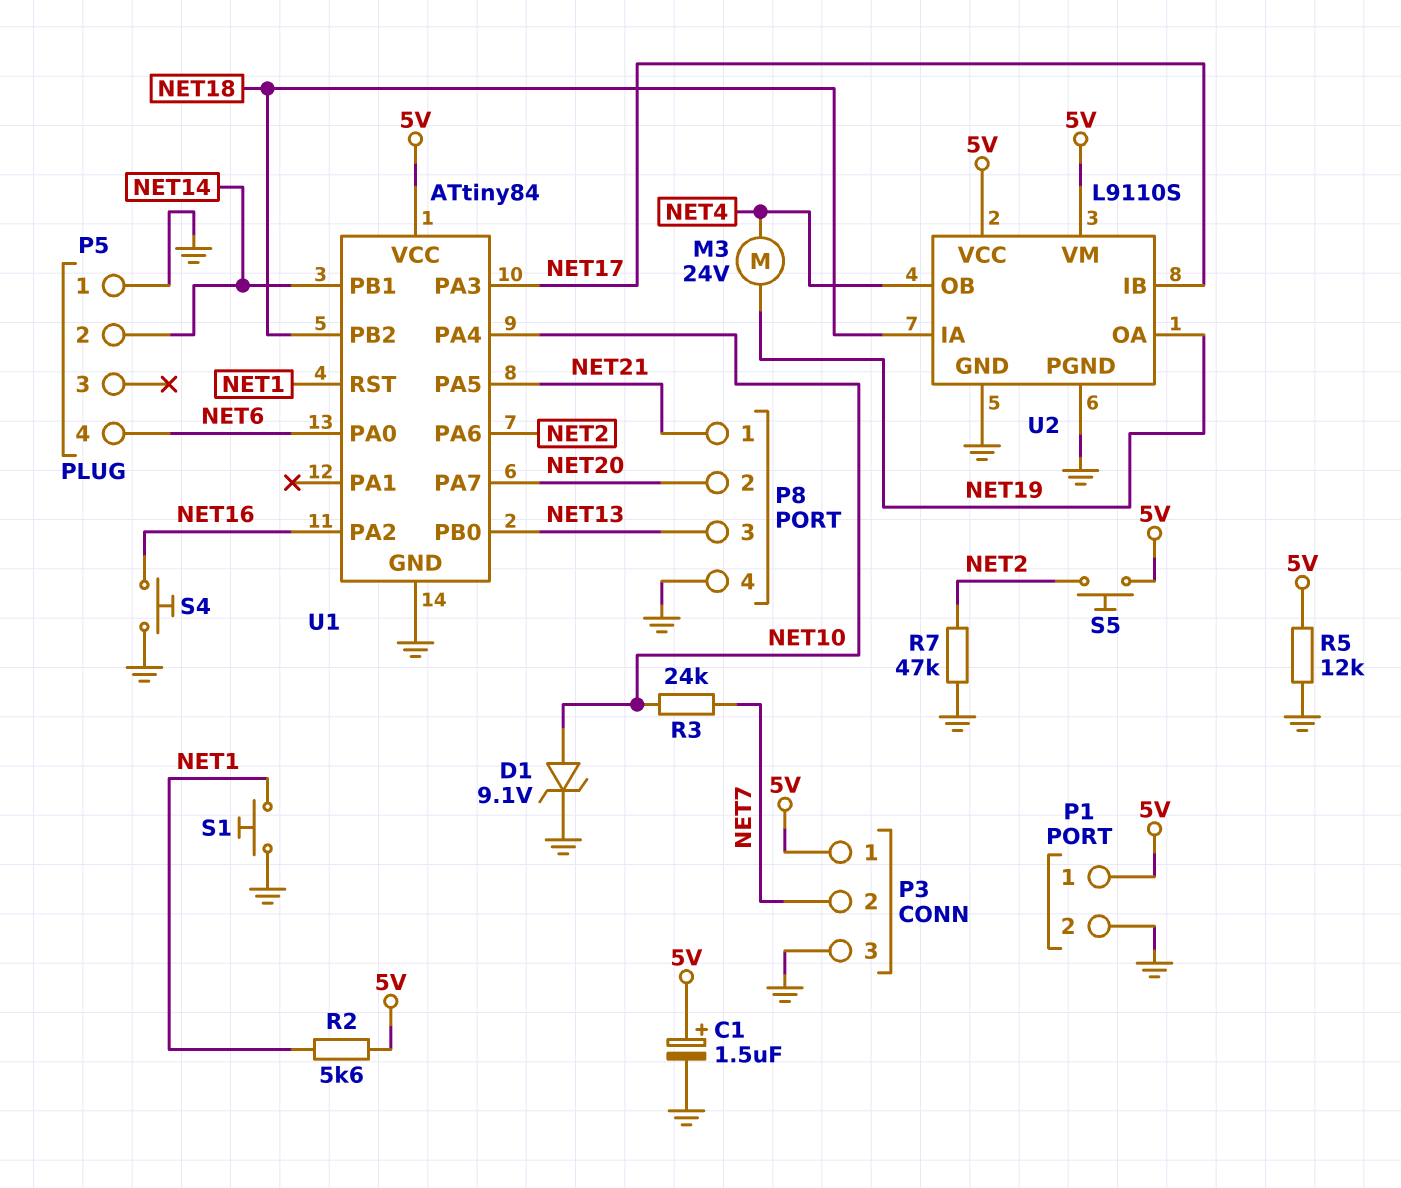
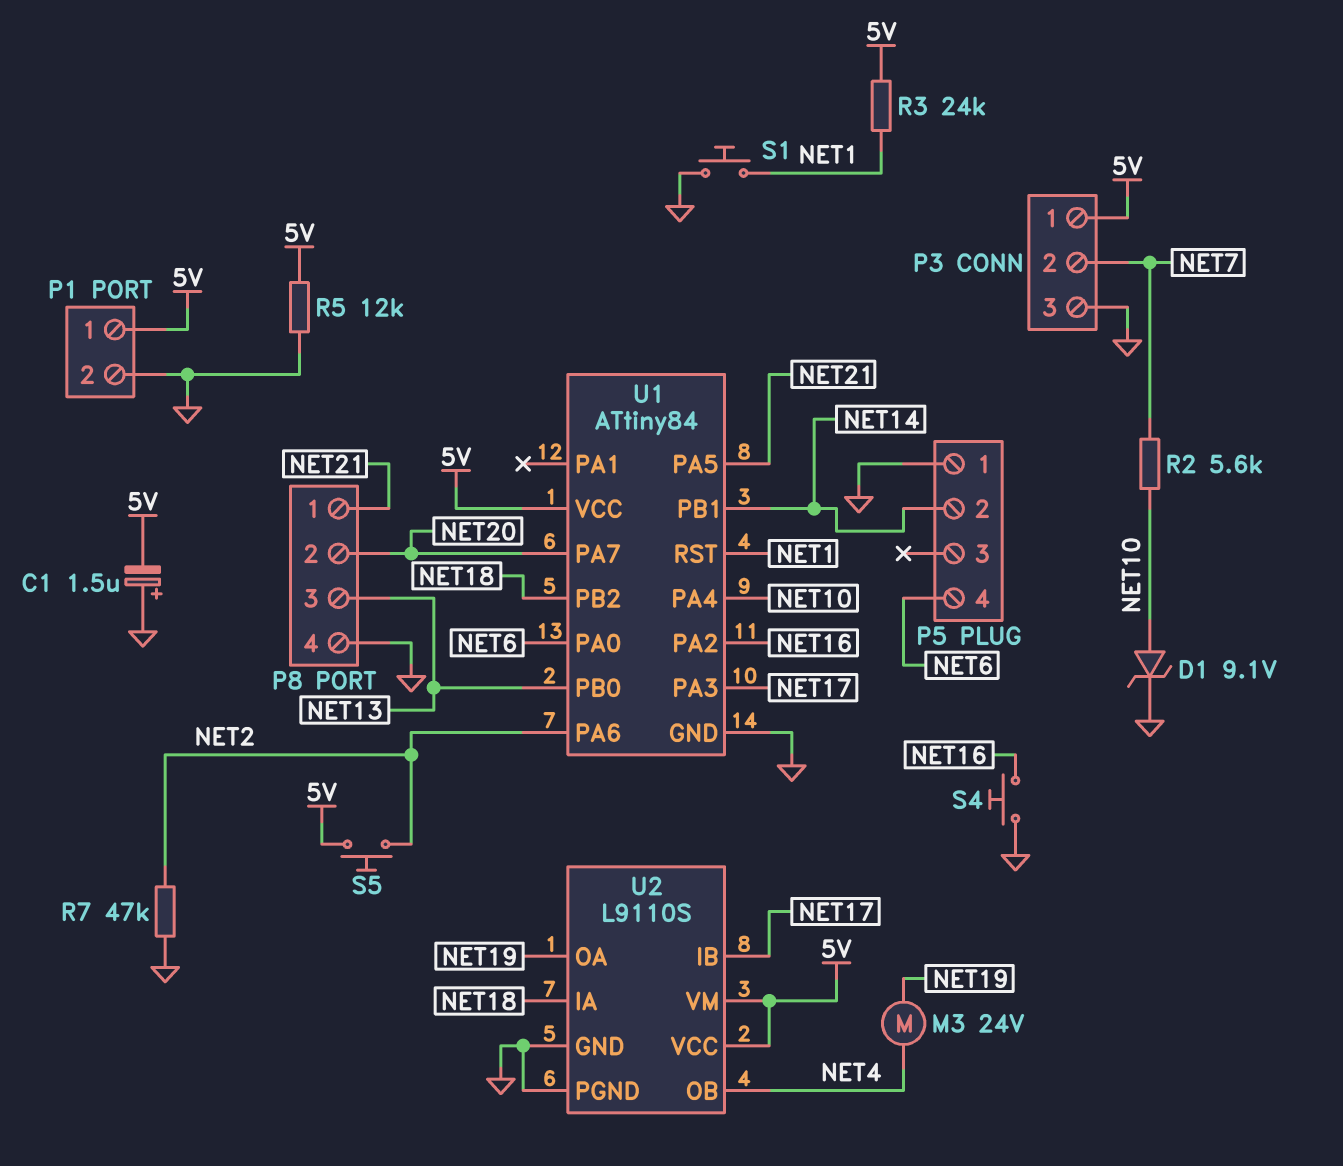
C1: 1.5uF (plus 5V, minus GND) -> 1.5uF (plus GND, minus 5V)
R2: 5.6k (5V, NET1) -> 5.6k (NET7, NET10)
R3: 24k (NET7, NET10) -> 24k (5V, NET1)

